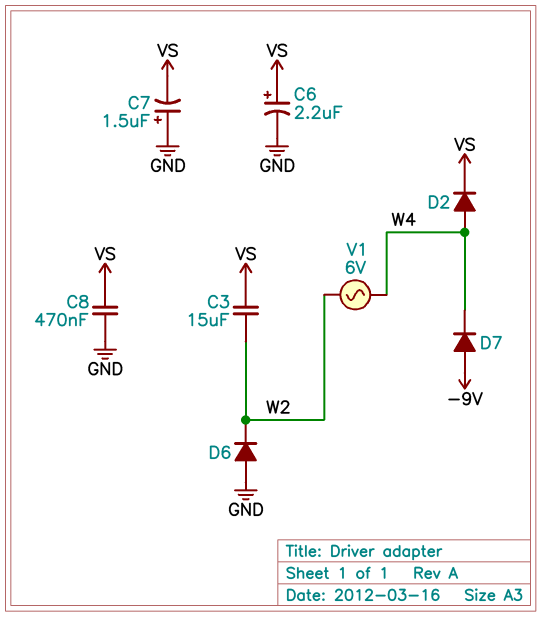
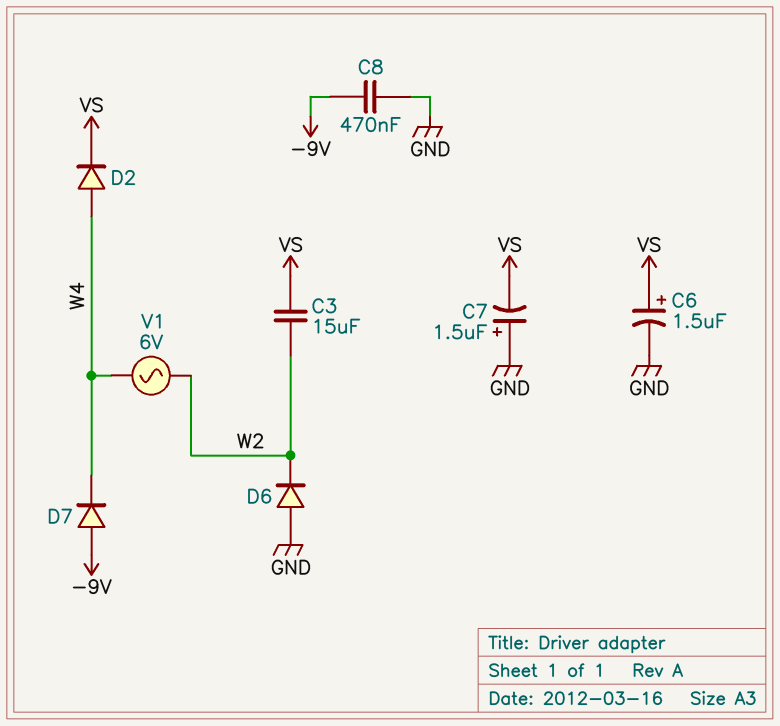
C6: 2.2uF (plus VS, minus GND) -> 1.5uF (plus VS, minus GND)
C8: 470nF (GND, VS) -> 470nF (-9V, GND)

